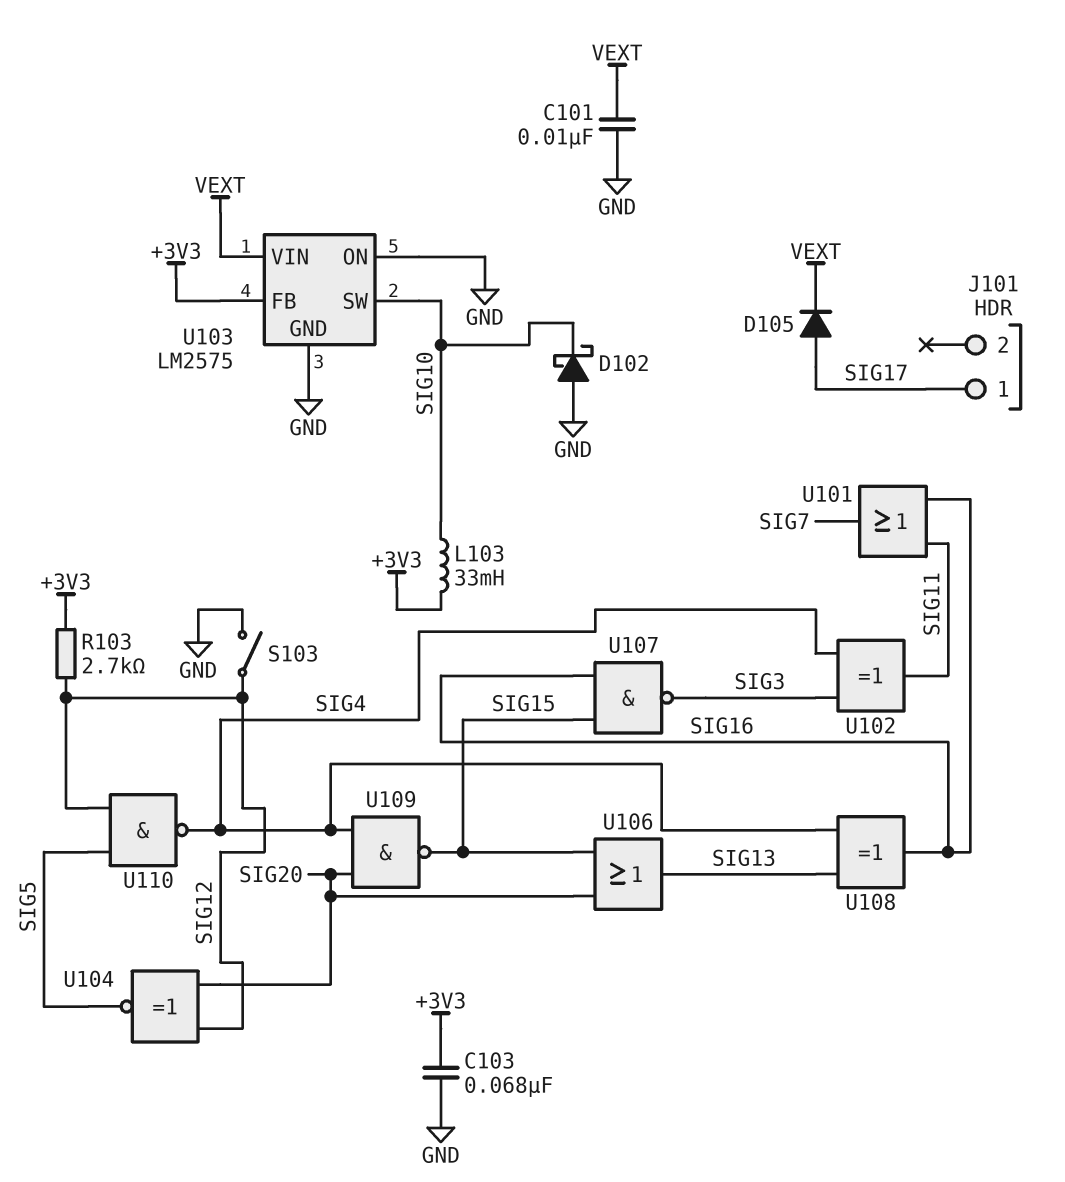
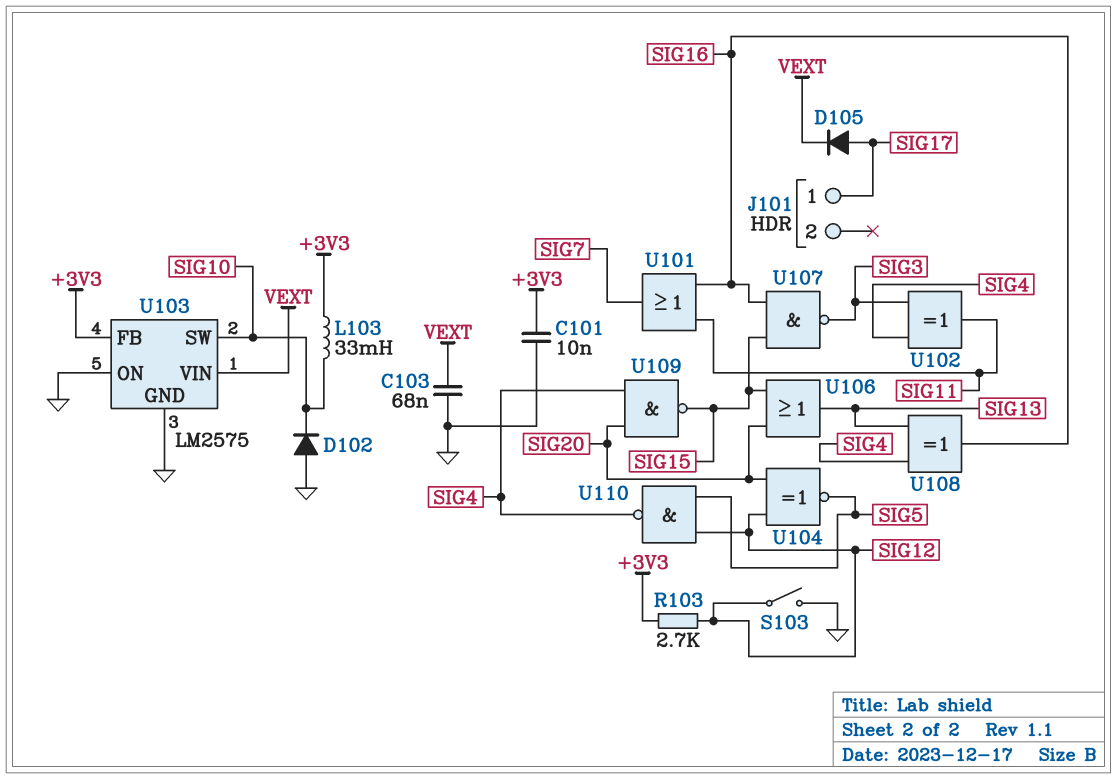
C101: 10nF (GND, VEXT) -> 10nF (+3V3, GND)
C103: 68nF (+3V3, GND) -> 68nF (GND, VEXT)
D102: schottky (A GND, K SIG10) -> diode (A GND, K SIG10)

